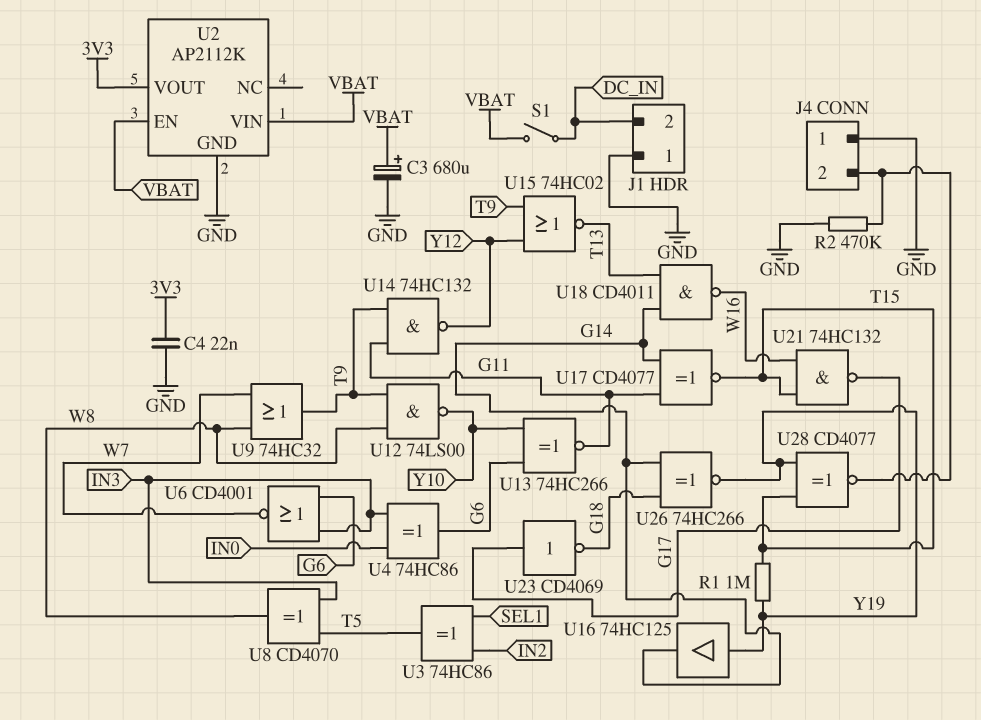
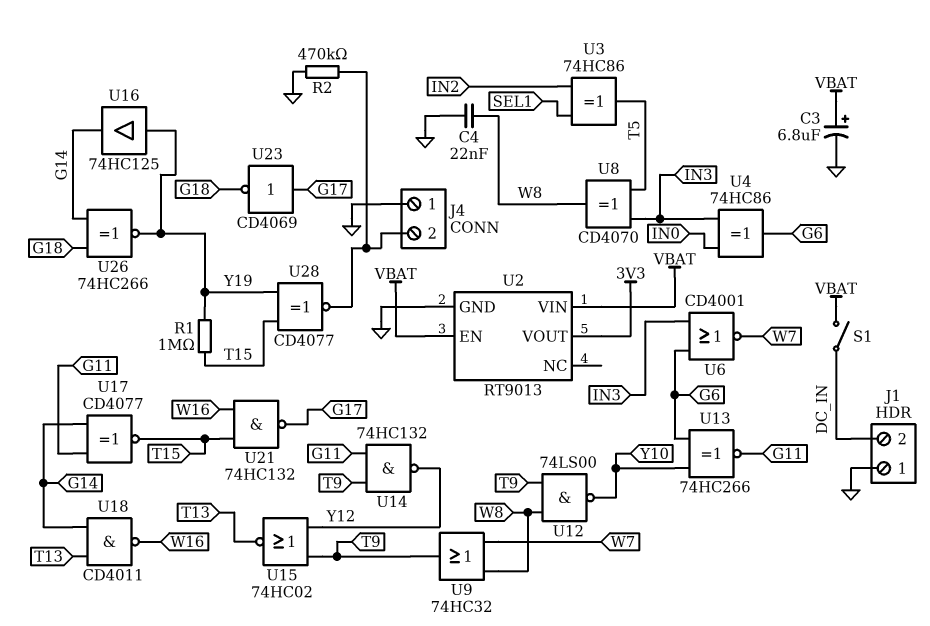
C3: 680uF (plus VBAT, minus GND) -> 6.8uF (plus VBAT, minus GND)
C4: 22nF (3V3, GND) -> 22nF (GND, W8)
U2: AP2112K -> RT9013

